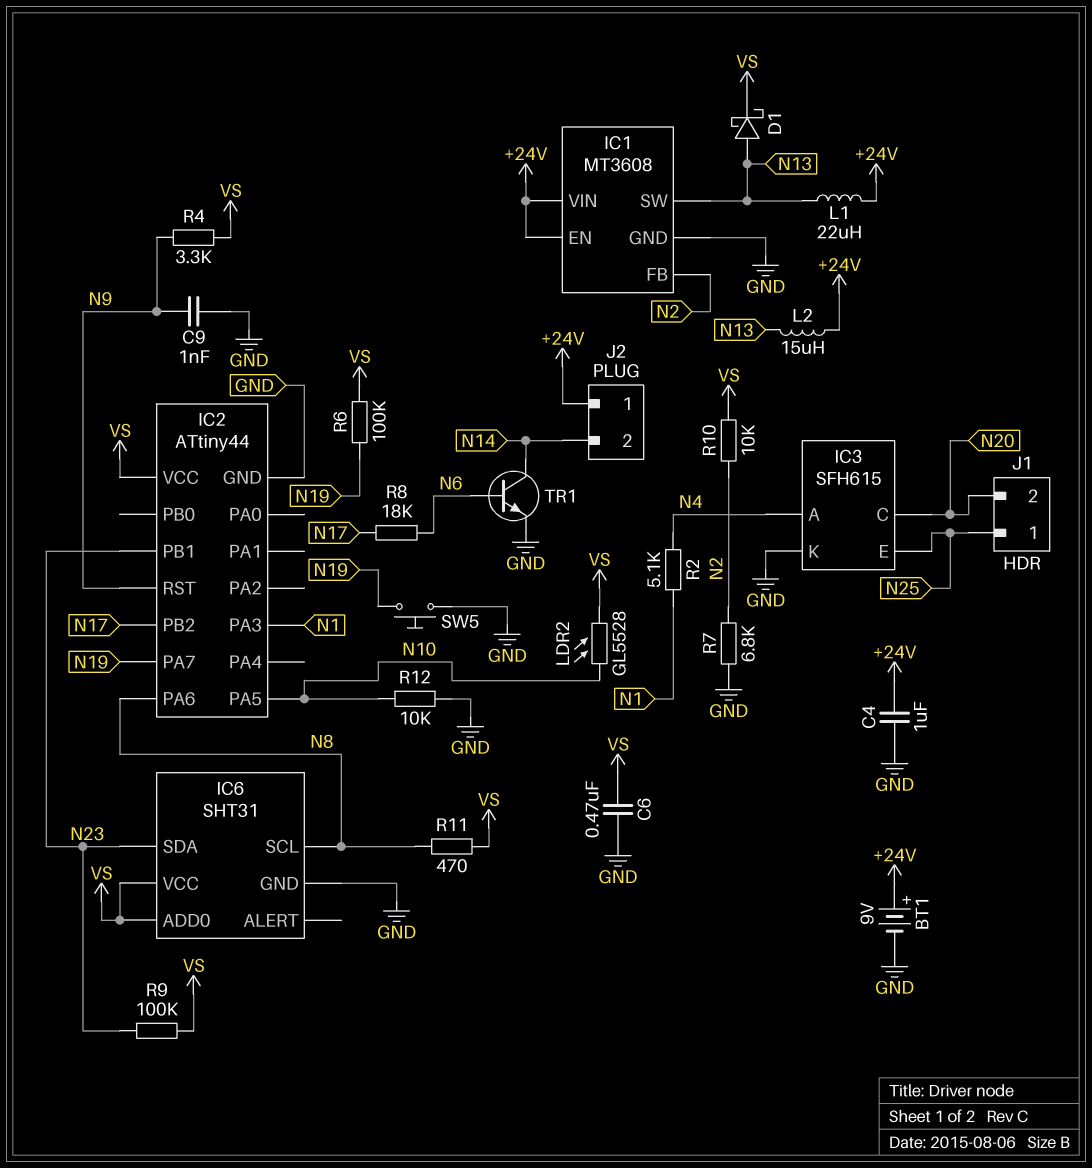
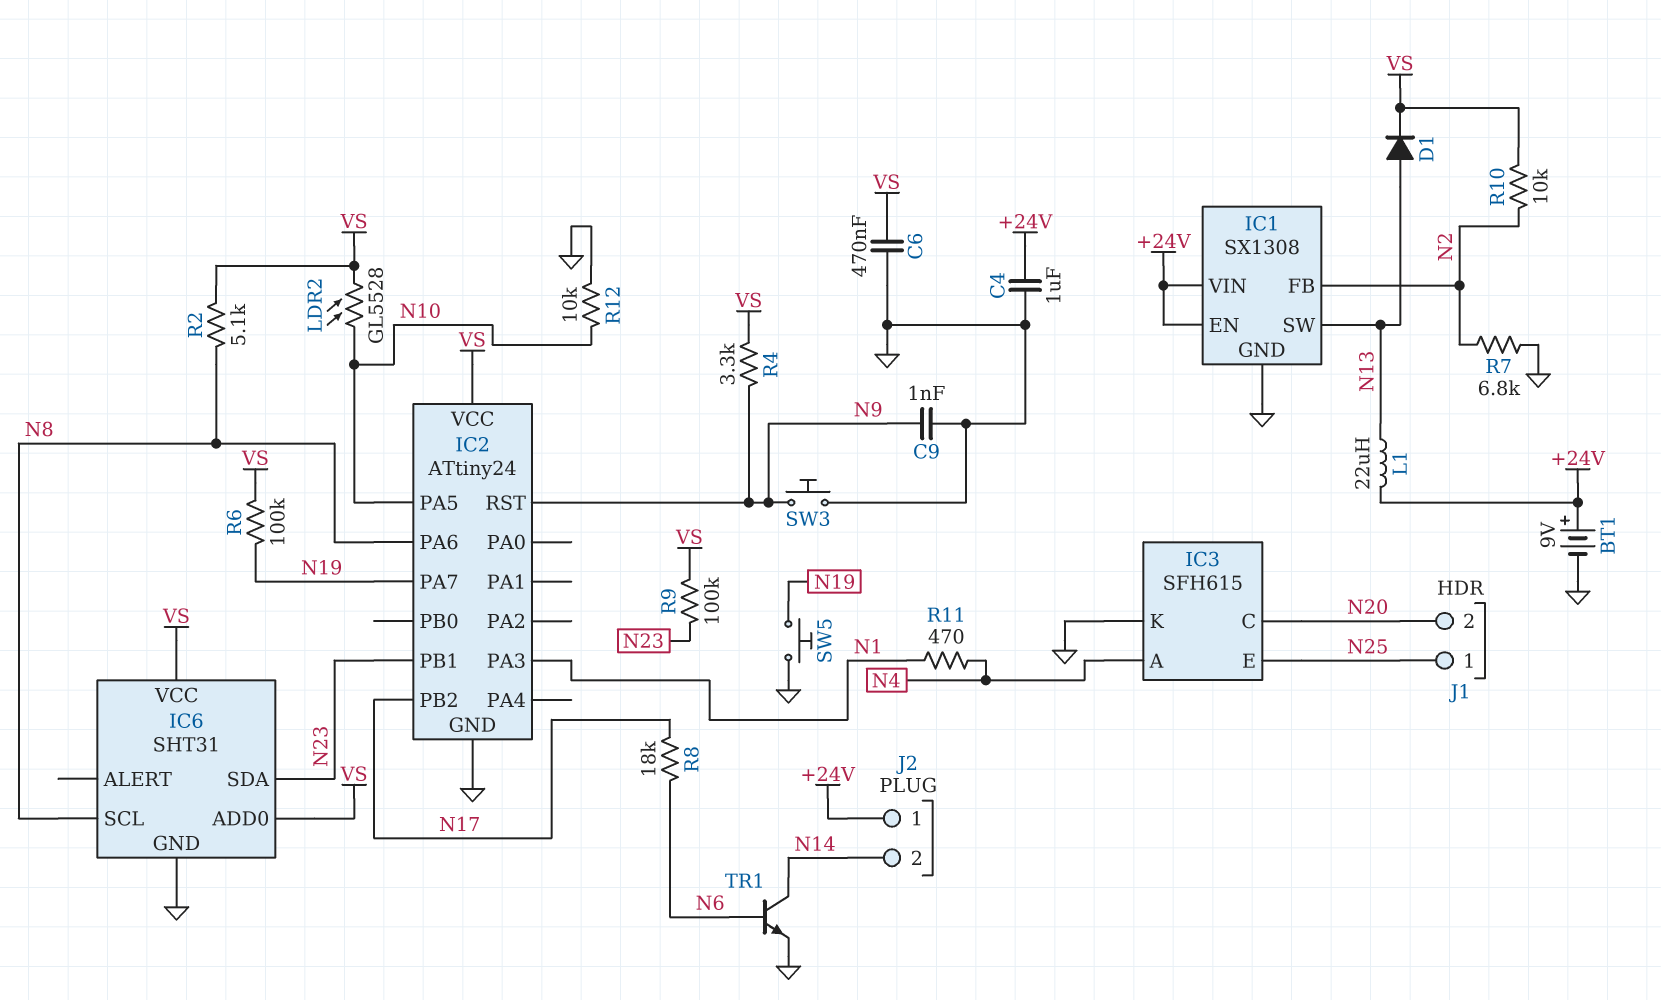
D1: schottky (A N13, K VS) -> diode (A N13, K VS)
IC1: MT3608 -> SX1308
IC2: ATtiny44 -> ATtiny24
L2: 15uH (+24V, N13) -> none
R2: 5.1k (N1, N4) -> 5.1k (N8, VS)
R11: 470 (N8, VS) -> 470 (N1, N4)
SW3: none -> button (GND, N9)

